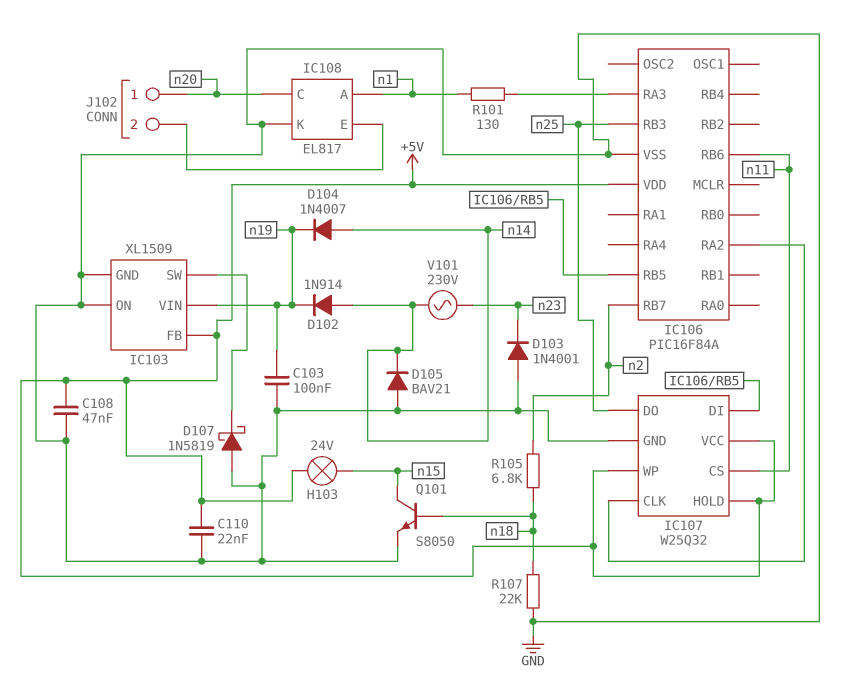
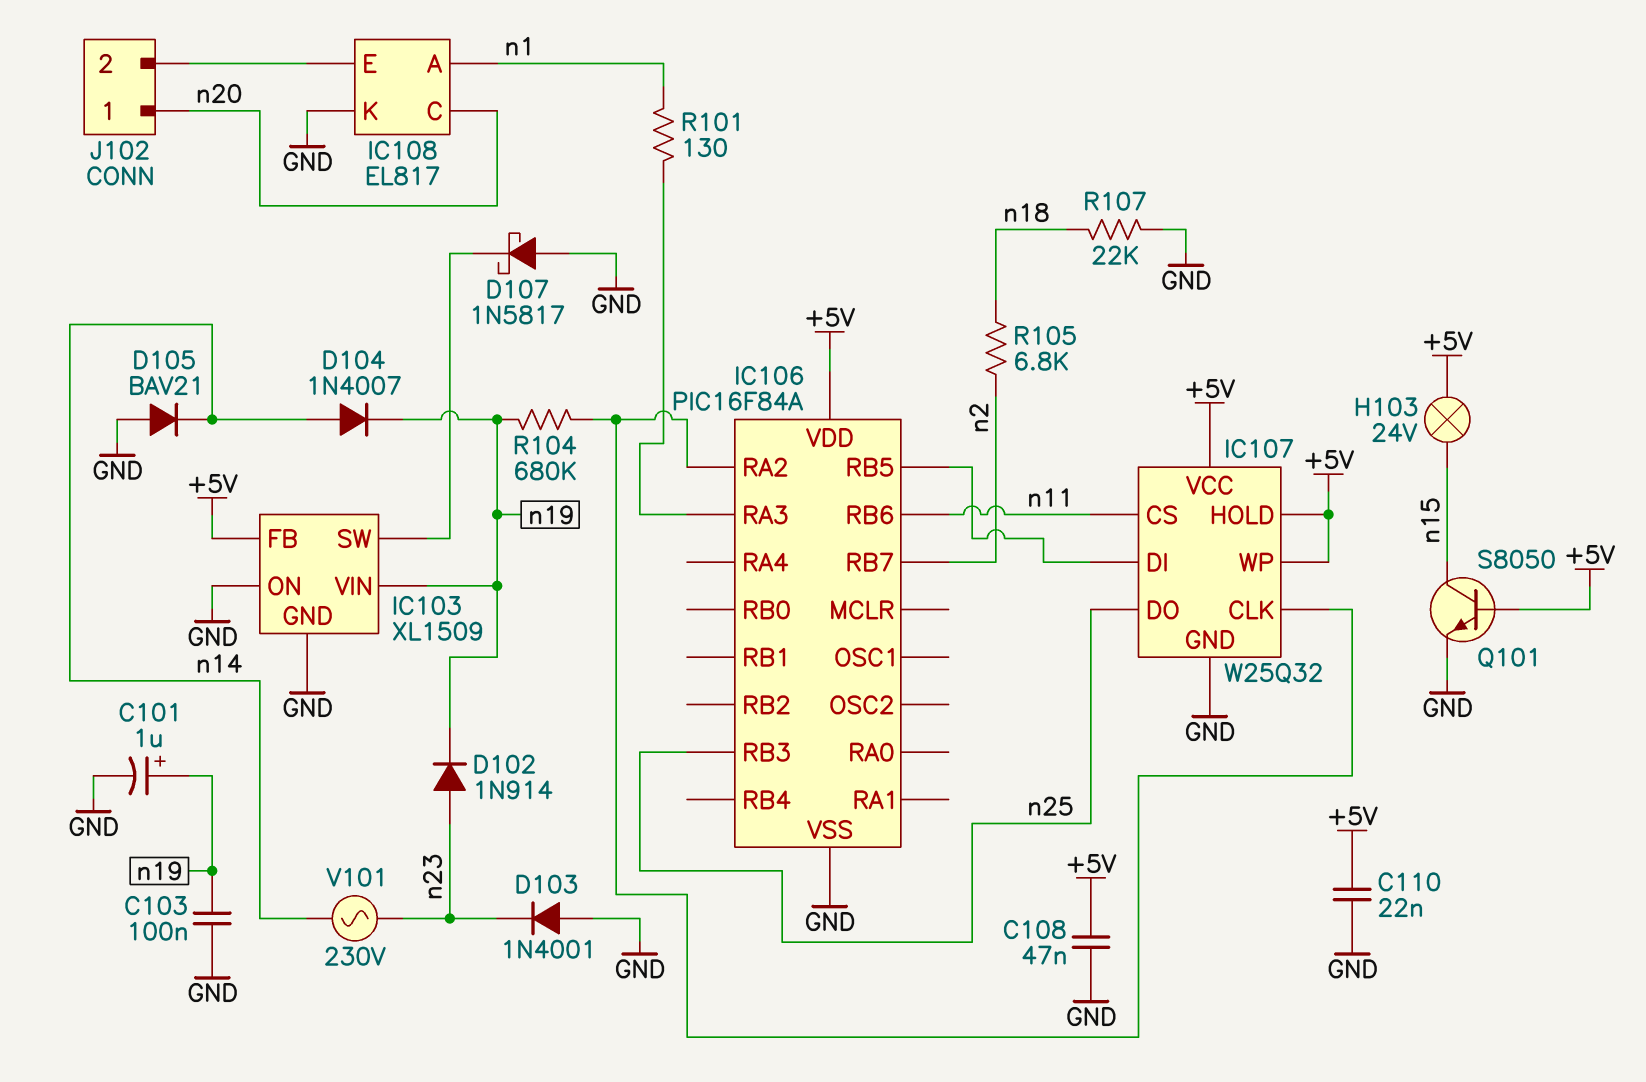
C101: none -> 1uF (plus n19, minus GND)
D102: diode 1N914 (A n14, K n19) -> diode 1N914 (A n23, K n19)
D107: schottky 1N5819 (A GND, K IC103/SW) -> schottky 1N5817 (A GND, K IC103/SW)
Q101: NPN S8050 (B n18, C n15, E GND) -> NPN S8050 (B +5V, C n15, E GND)
R104: none -> 680k (IC106/RA2, n19)

